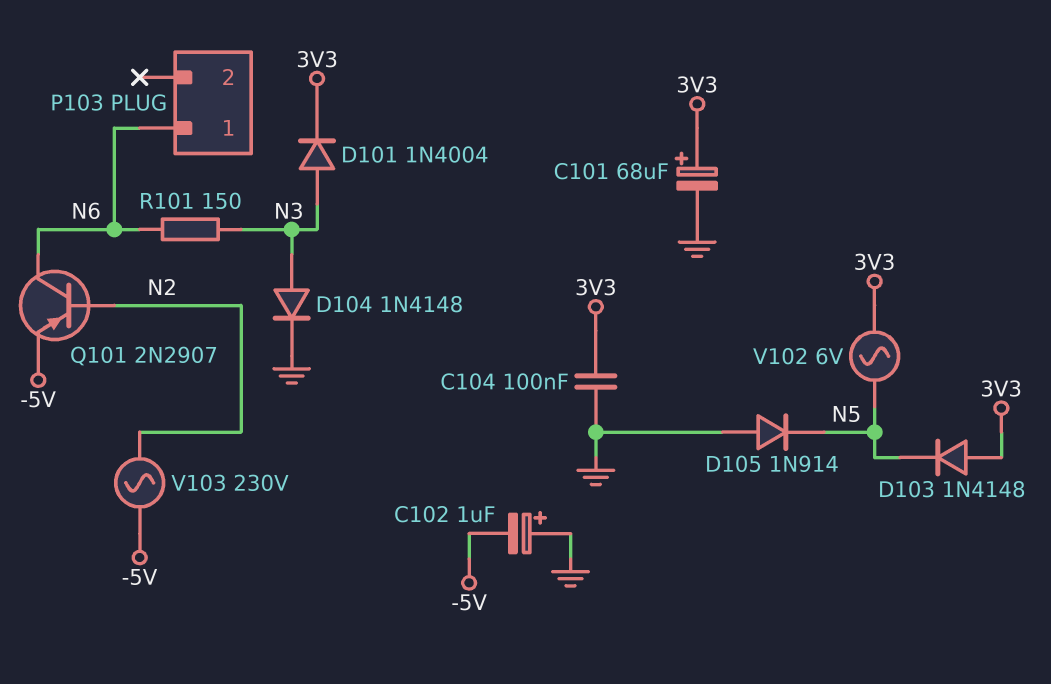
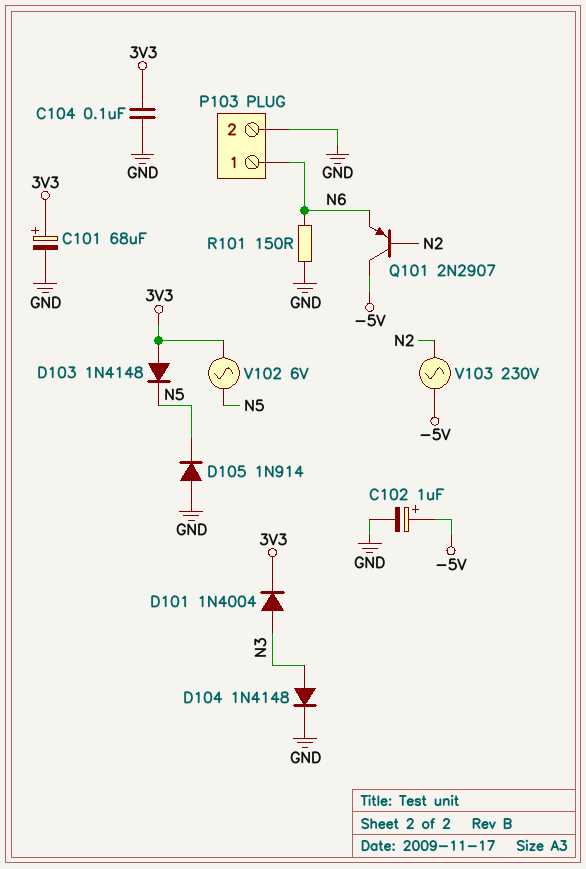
C102: 1uF (plus GND, minus -5V) -> 1uF (plus -5V, minus GND)
P103 pin 2: none -> GND
Q101: PNP 2N2907 (B N2, C N6, E -5V) -> PNP 2N2907 (B N2, C -5V, E N6)
R101: 150 (N3, N6) -> 150 (GND, N6)

